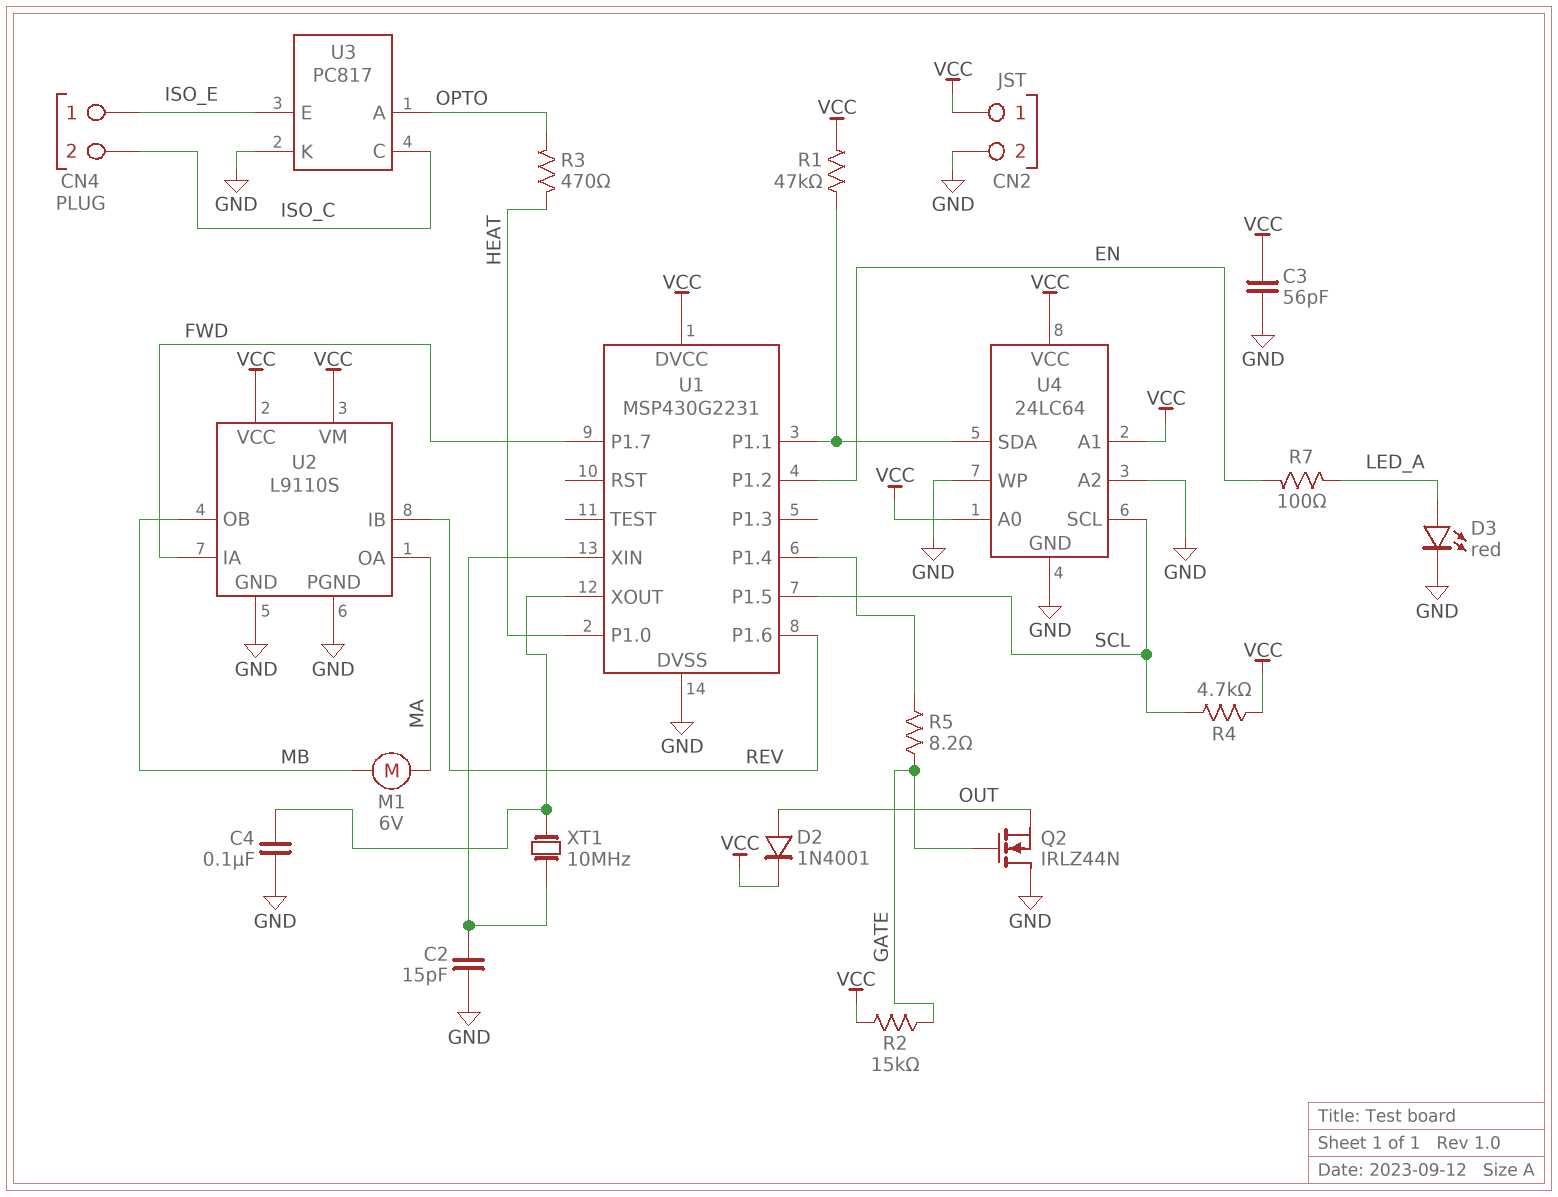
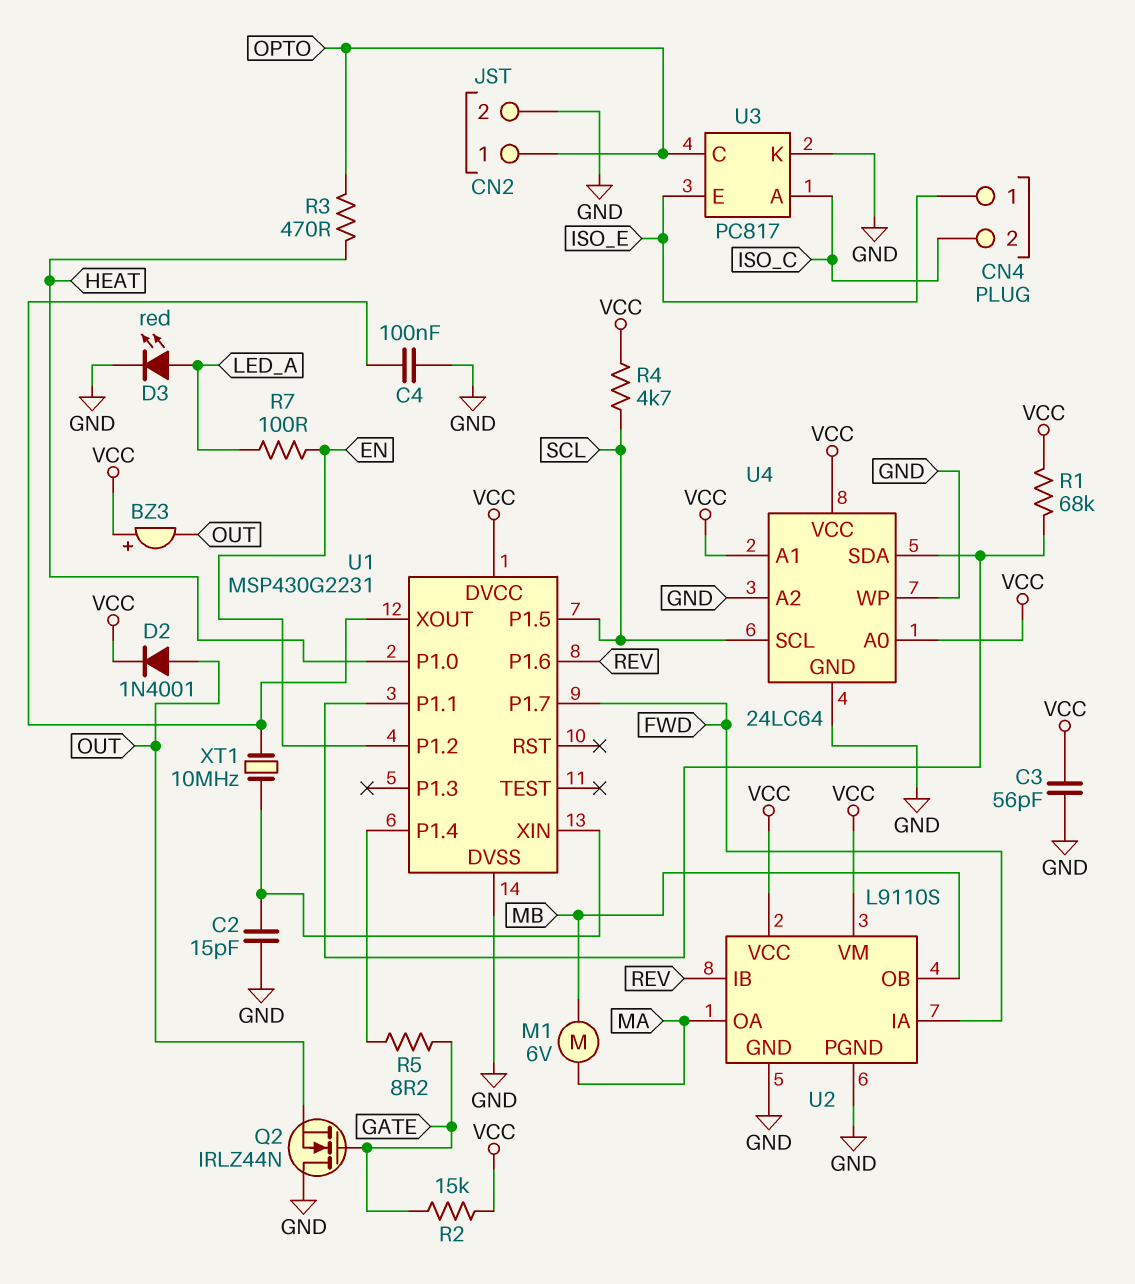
BZ3: none -> buzzer (plus VCC, minus OUT)
CN2 pin 1: VCC -> OPTO
R1: 47k (U1/P1.1, VCC) -> 68k (U1/P1.1, VCC)
U3 pin A: OPTO -> ISO_C
U3 pin C: ISO_C -> OPTO

